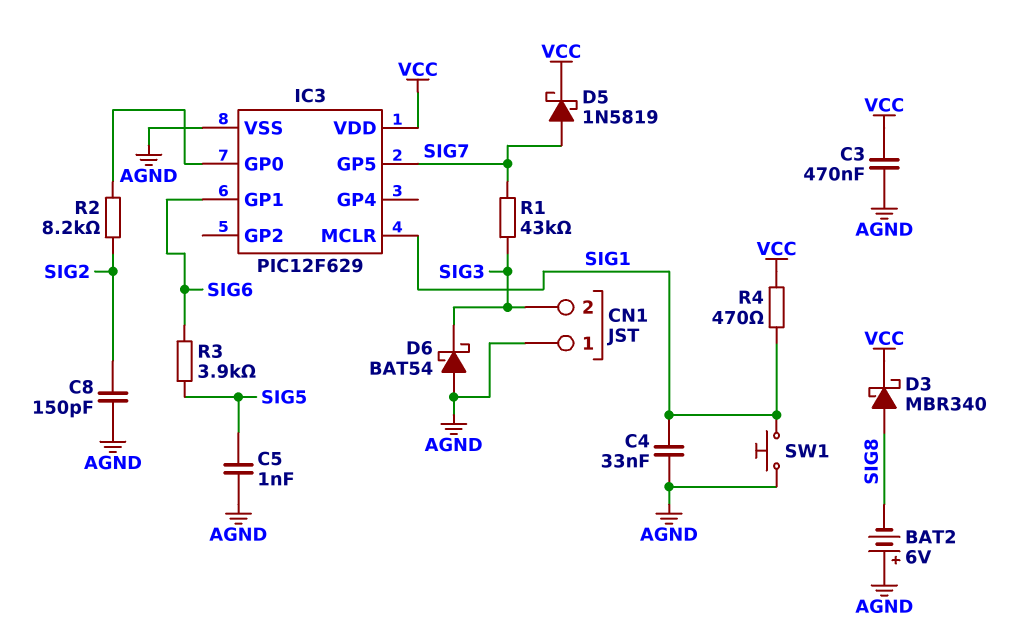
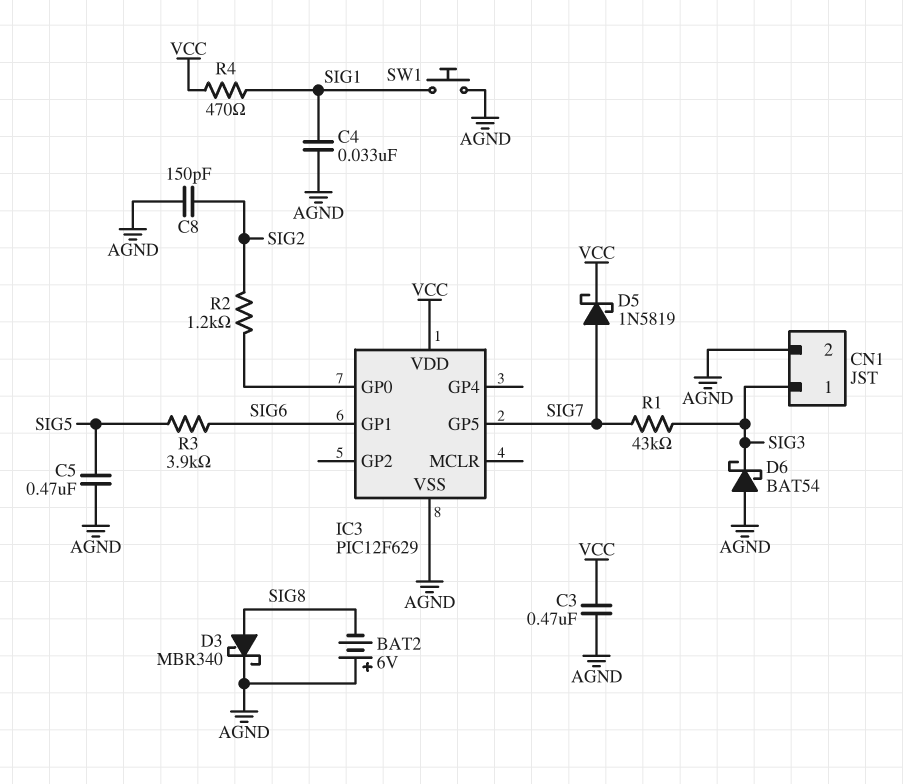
C5: 1nF (AGND, SIG5) -> 470nF (AGND, SIG5)
CN1 pin 1: AGND -> SIG3
CN1 pin 2: SIG3 -> AGND
D3: schottky MBR340 (A SIG8, K VCC) -> schottky MBR340 (A SIG8, K AGND)
IC3 pin MCLR: SIG1 -> none
R2: 8.2k (IC3/GP0, SIG2) -> 1.2k (IC3/GP0, SIG2)

